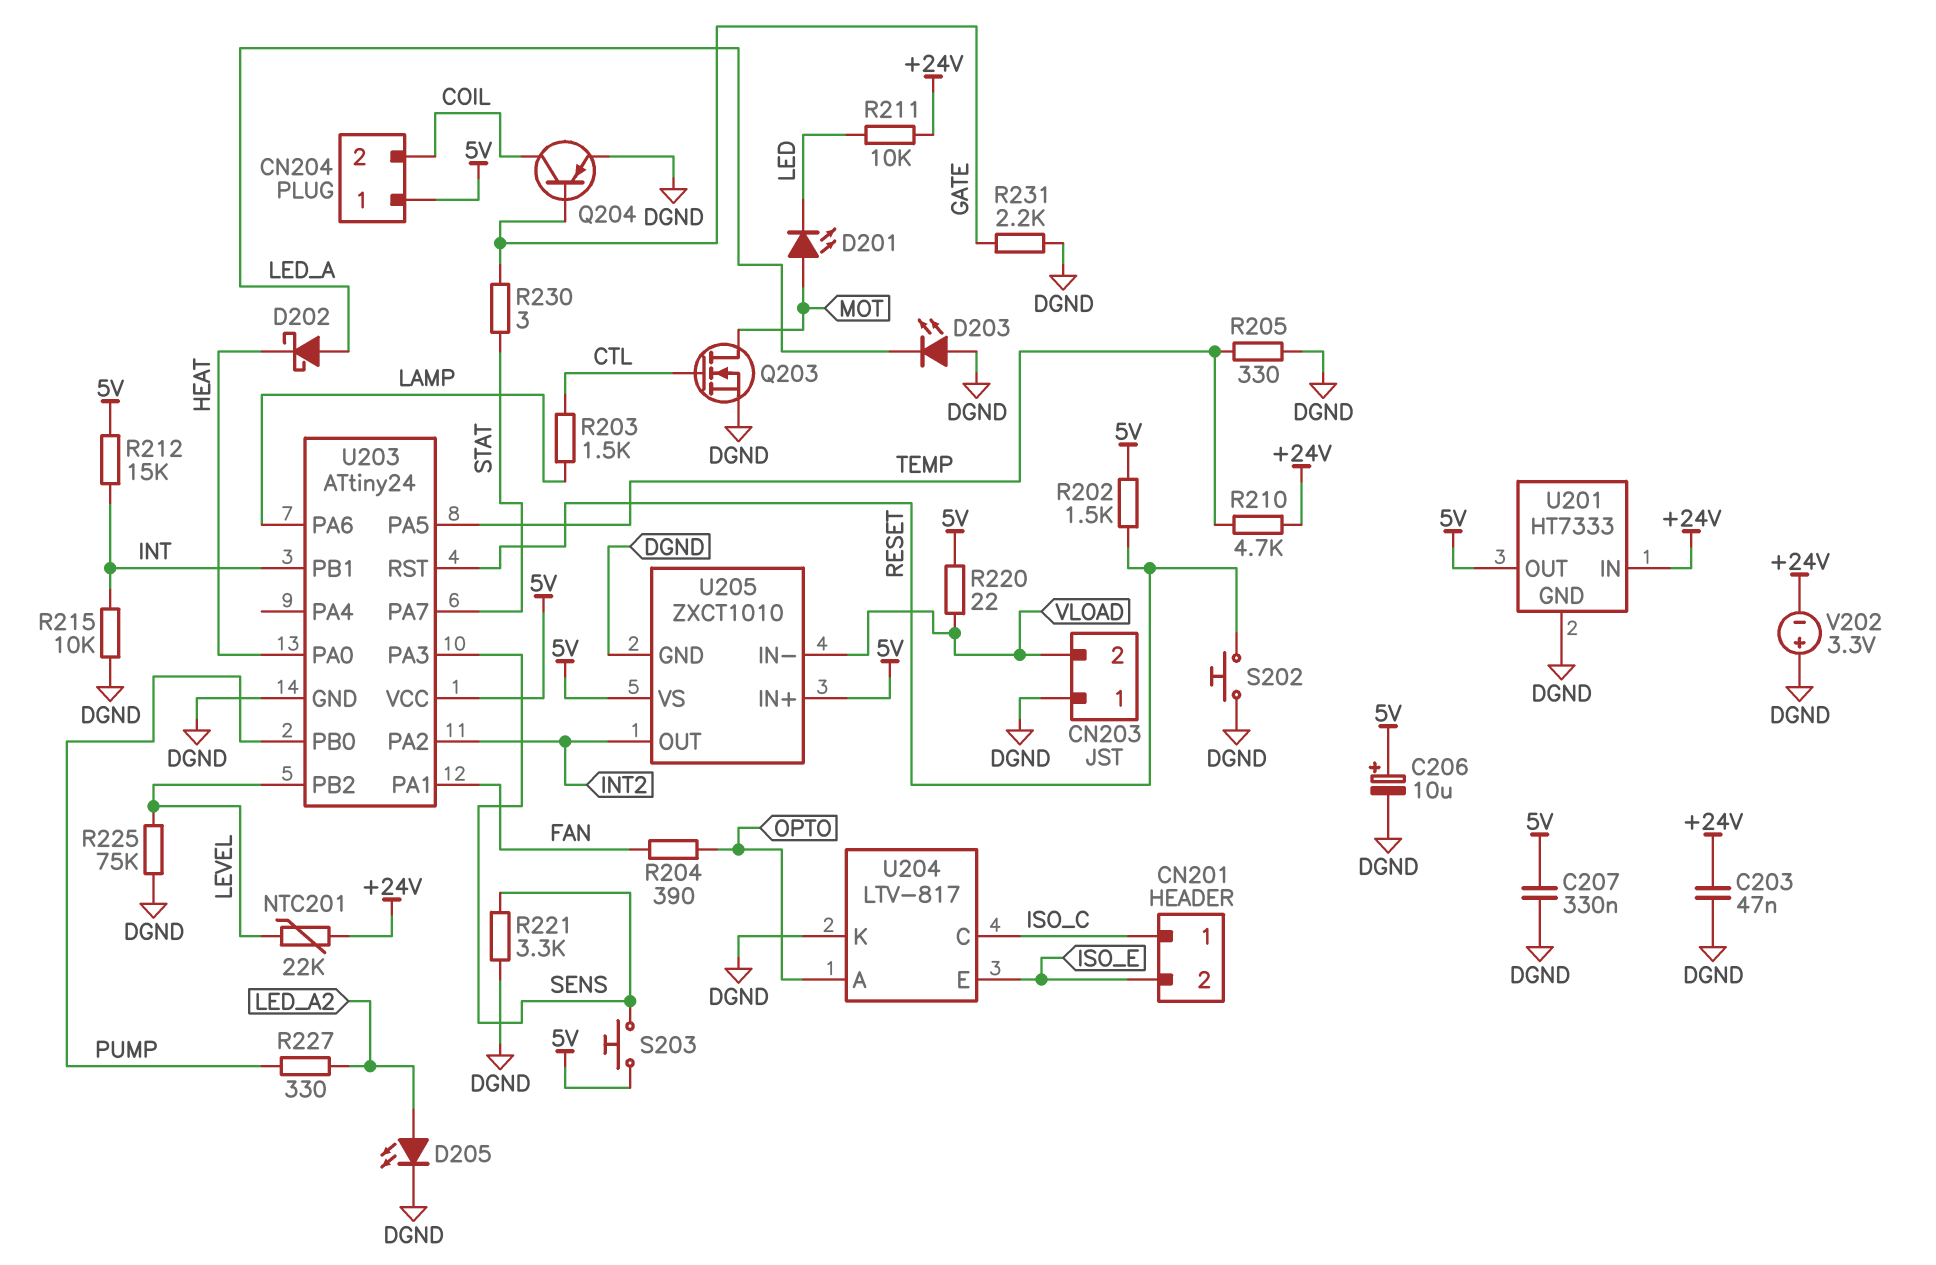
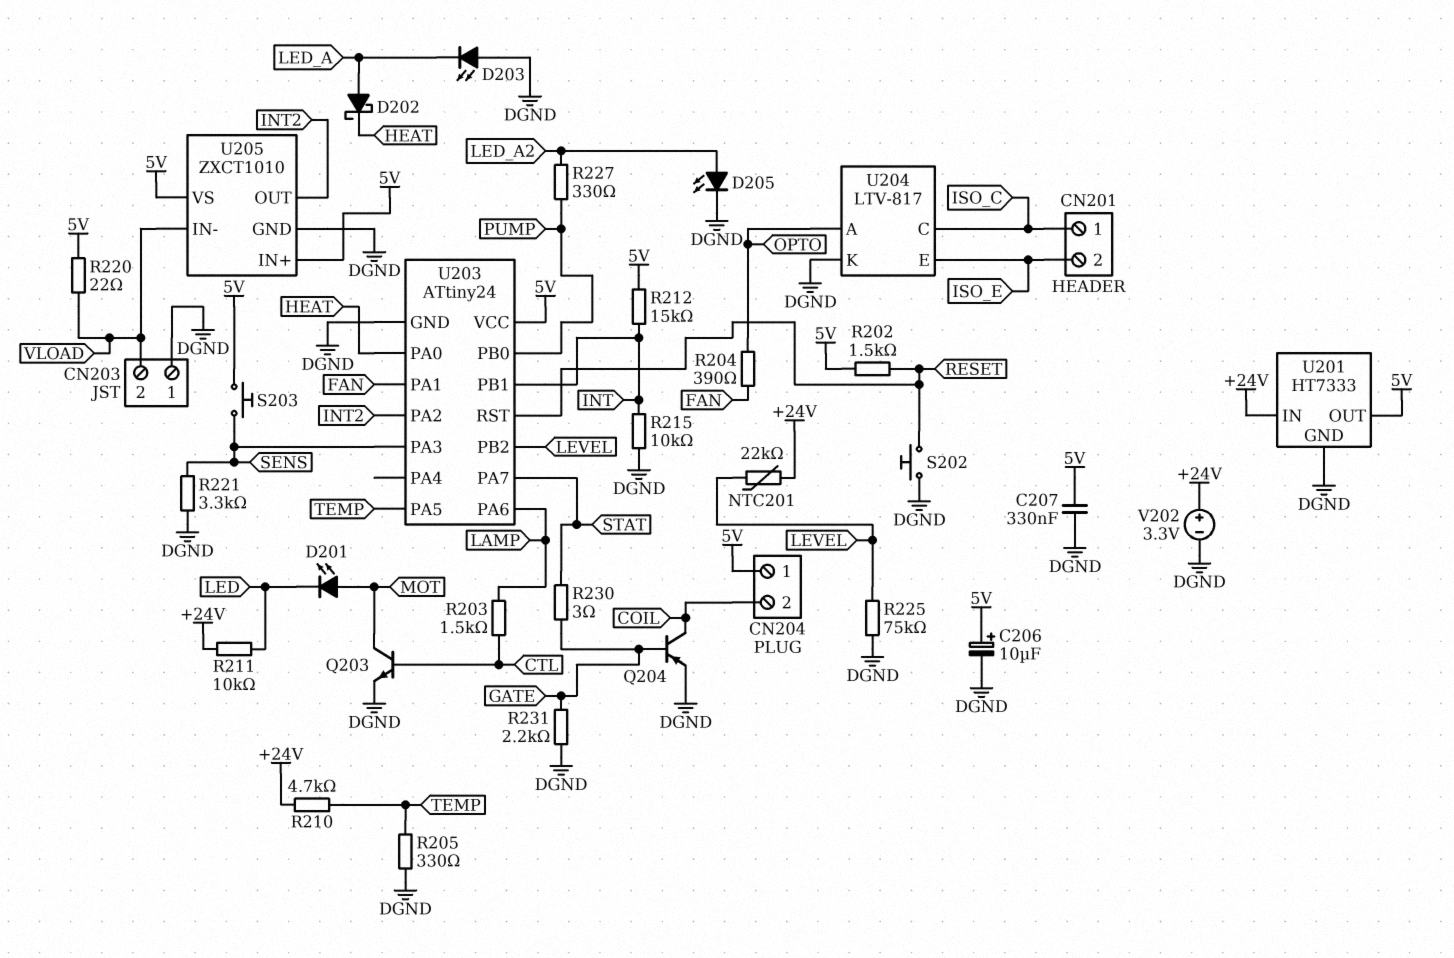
C203: 47nF (+24V, DGND) -> none
Q203: NMOS (G CTL, D MOT, S DGND) -> NPN (B CTL, C MOT, E DGND)
V202: 3.3V (plus DGND, minus +24V) -> 3.3V (plus +24V, minus DGND)

